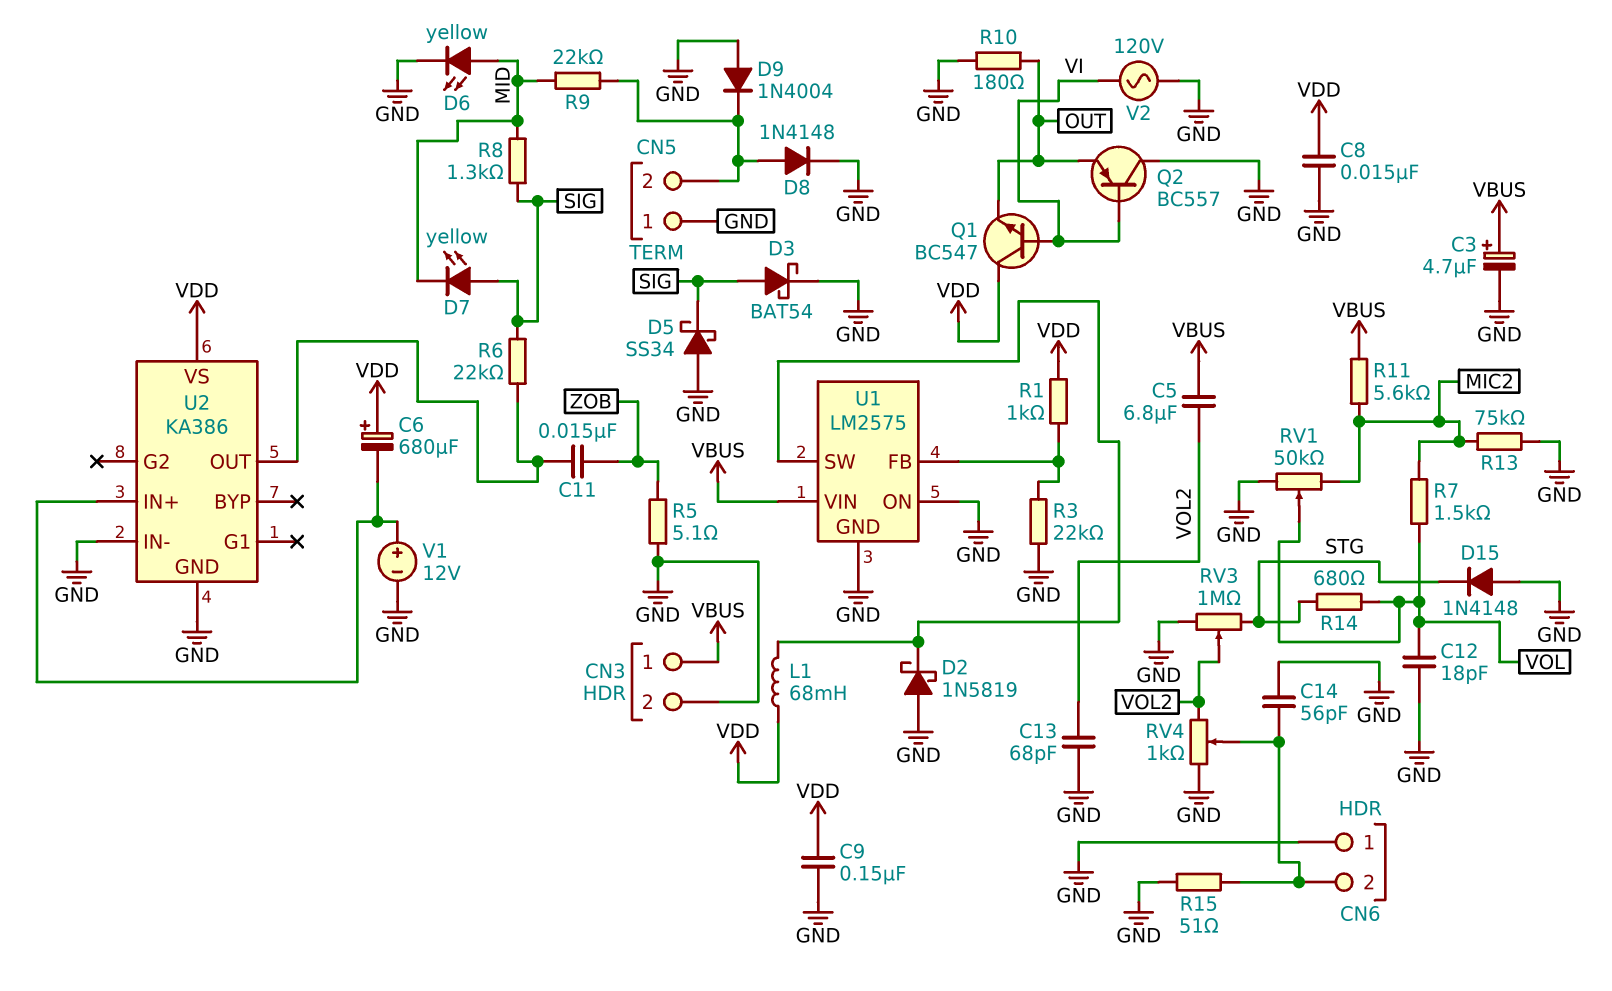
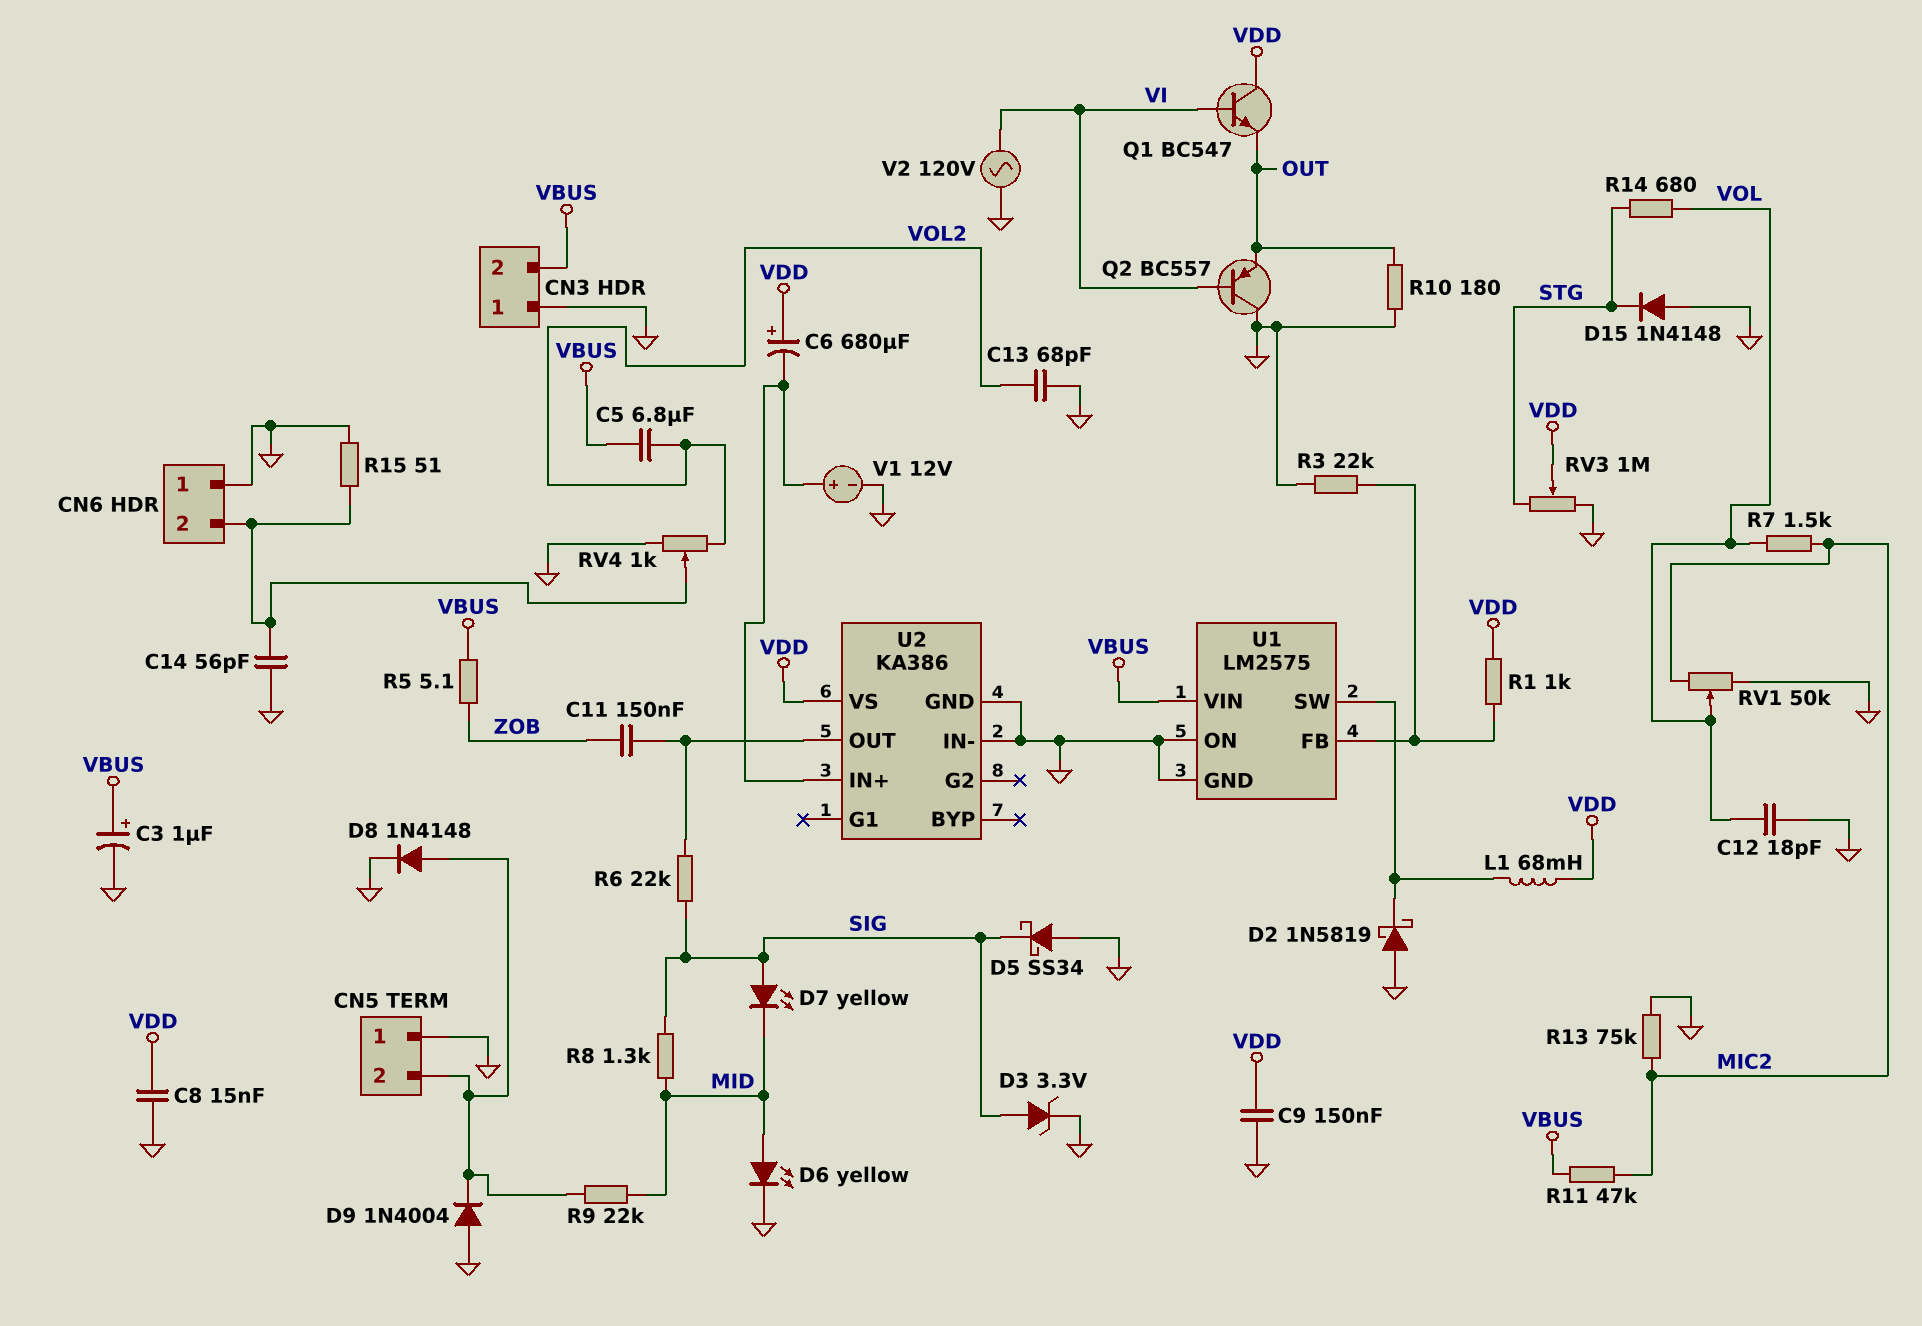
C3: 4.7uF (plus VBUS, minus GND) -> 1uF (plus VBUS, minus GND)
C11: 15nF (U2/OUT, ZOB) -> 150nF (U2/OUT, ZOB)
CN3 pin 1: VBUS -> GND
CN3 pin 2: GND -> VBUS
D3: schottky BAT54 (A SIG, K GND) -> zener 3.3V (A SIG, K GND)
R5: 5.1 (GND, ZOB) -> 5.1 (VBUS, ZOB)
R11: 5.6k (MIC2, VBUS) -> 47k (MIC2, VBUS)
RV3: 1M (GND, STG, wiper VOL2) -> 1M (GND, STG, wiper VDD)

